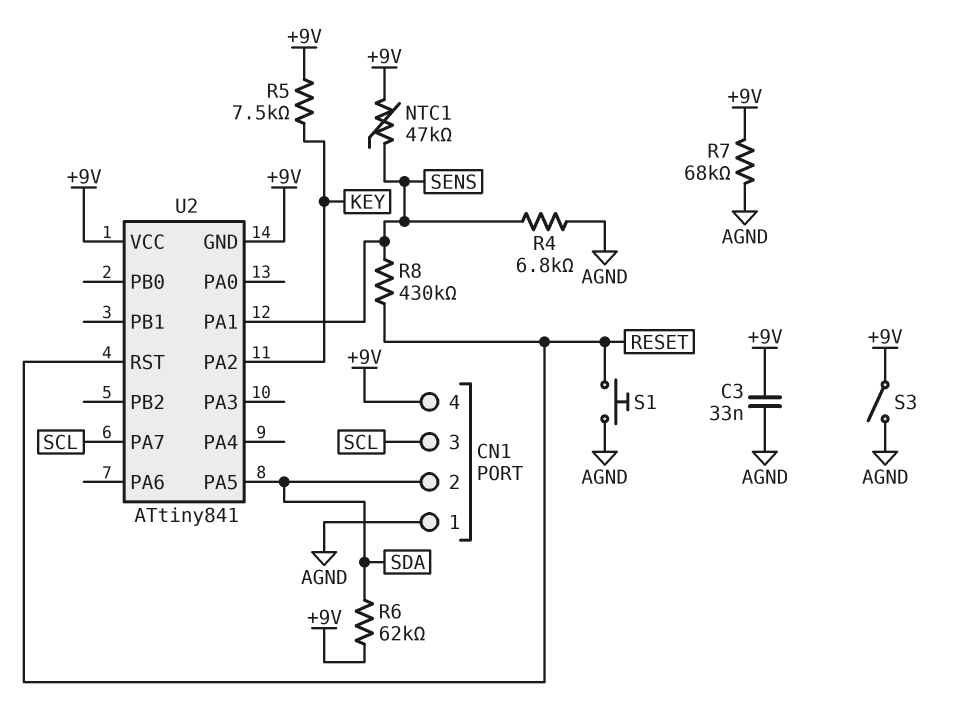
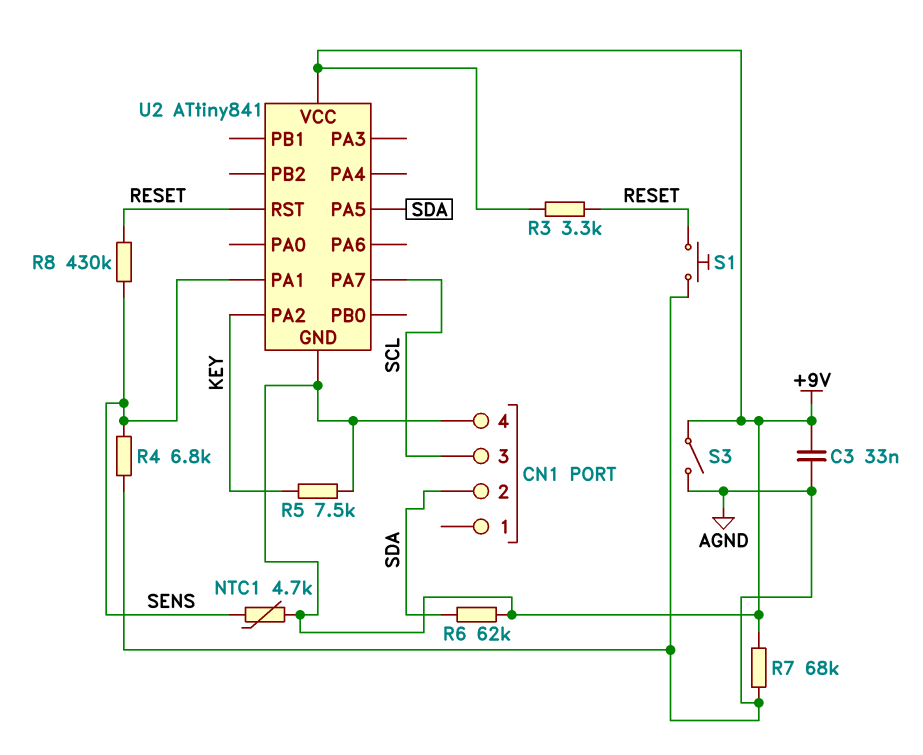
CN1 pin 1: AGND -> none
NTC1: 47k (+9V, SENS) -> 4.7k (+9V, SENS)
R3: none -> 3.3k (+9V, RESET)

